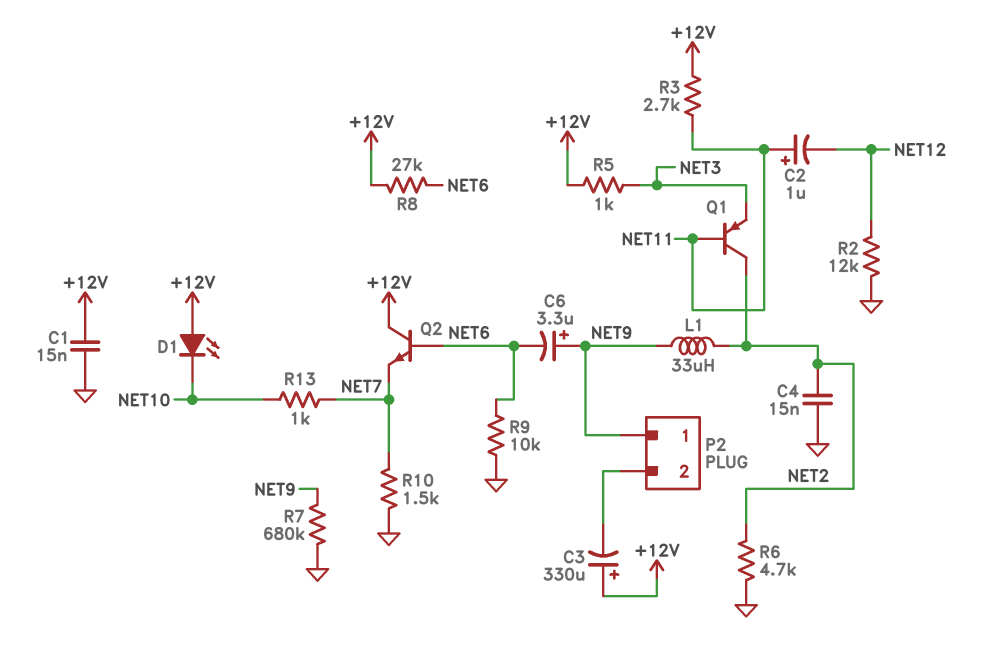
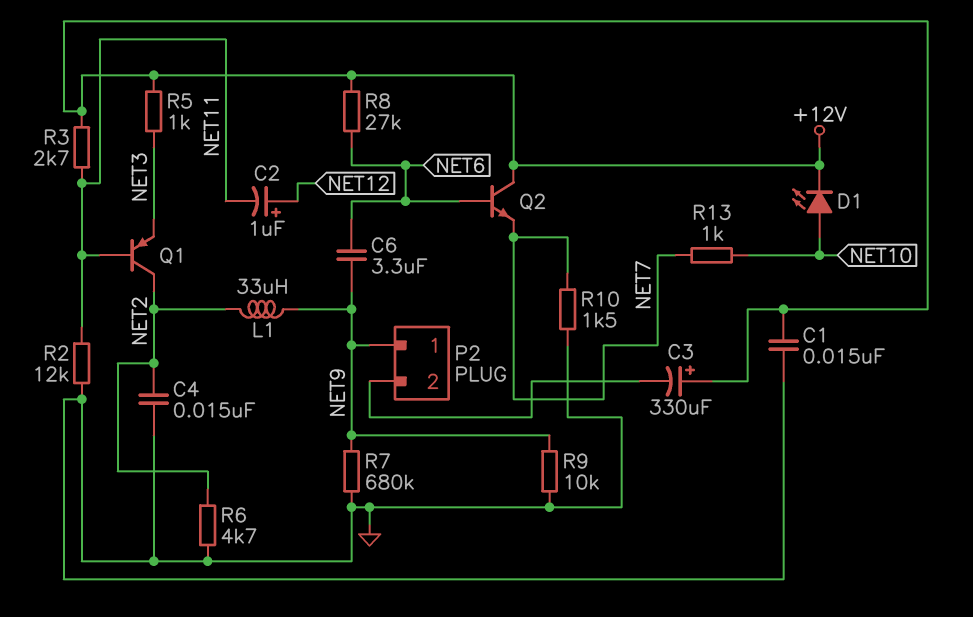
C2: 1uF (plus NET11, minus NET12) -> 1uF (plus NET12, minus NET11)
C6: 3.3uF (plus NET9, minus NET6) -> 3.3uF (NET6, NET9)
D1: LED (A +12V, K NET10) -> LED (A NET10, K +12V)
R2: 12k (GND, NET12) -> 12k (GND, NET11)
R9: 10k (GND, NET6) -> 10k (GND, NET9)

